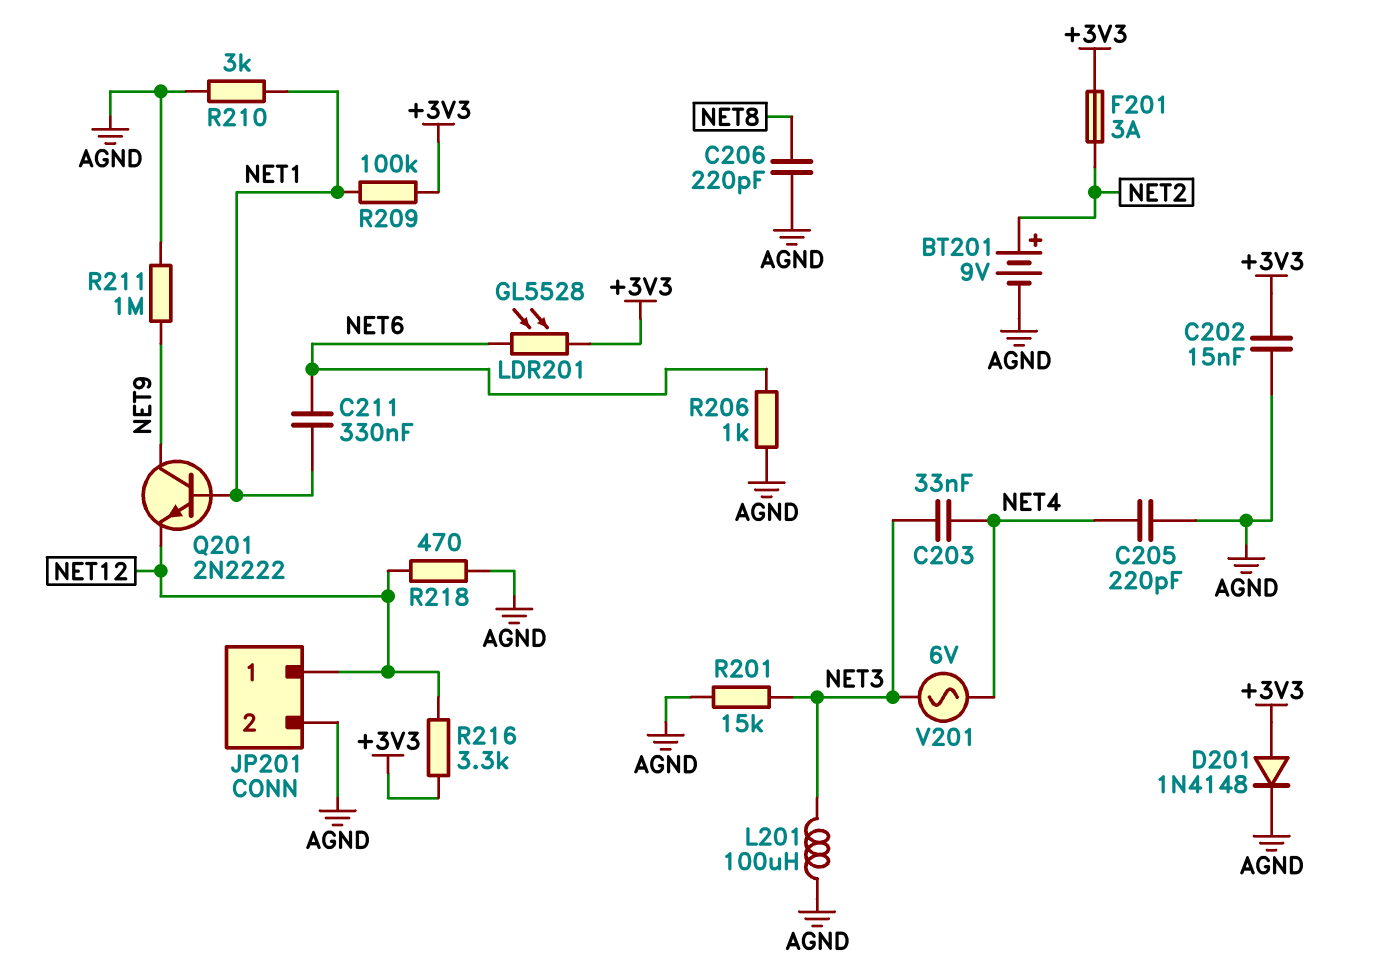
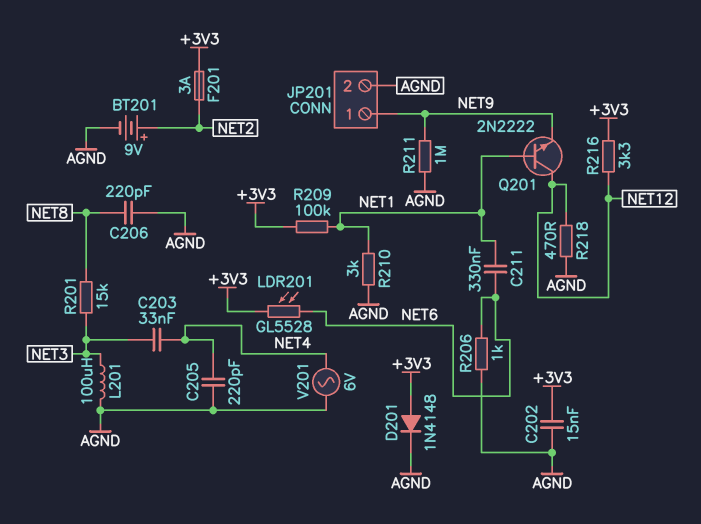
JP201 pin 1: NET12 -> NET9
Q201: NPN 2N2222 (B NET1, C NET9, E NET12) -> NPN 2N2222 (B NET1, C NET12, E NET9)
R201: 15k (AGND, NET3) -> 15k (NET3, NET8)
V201: AC 6V (NET3, NET4) -> AC 6V (AGND, NET4)

